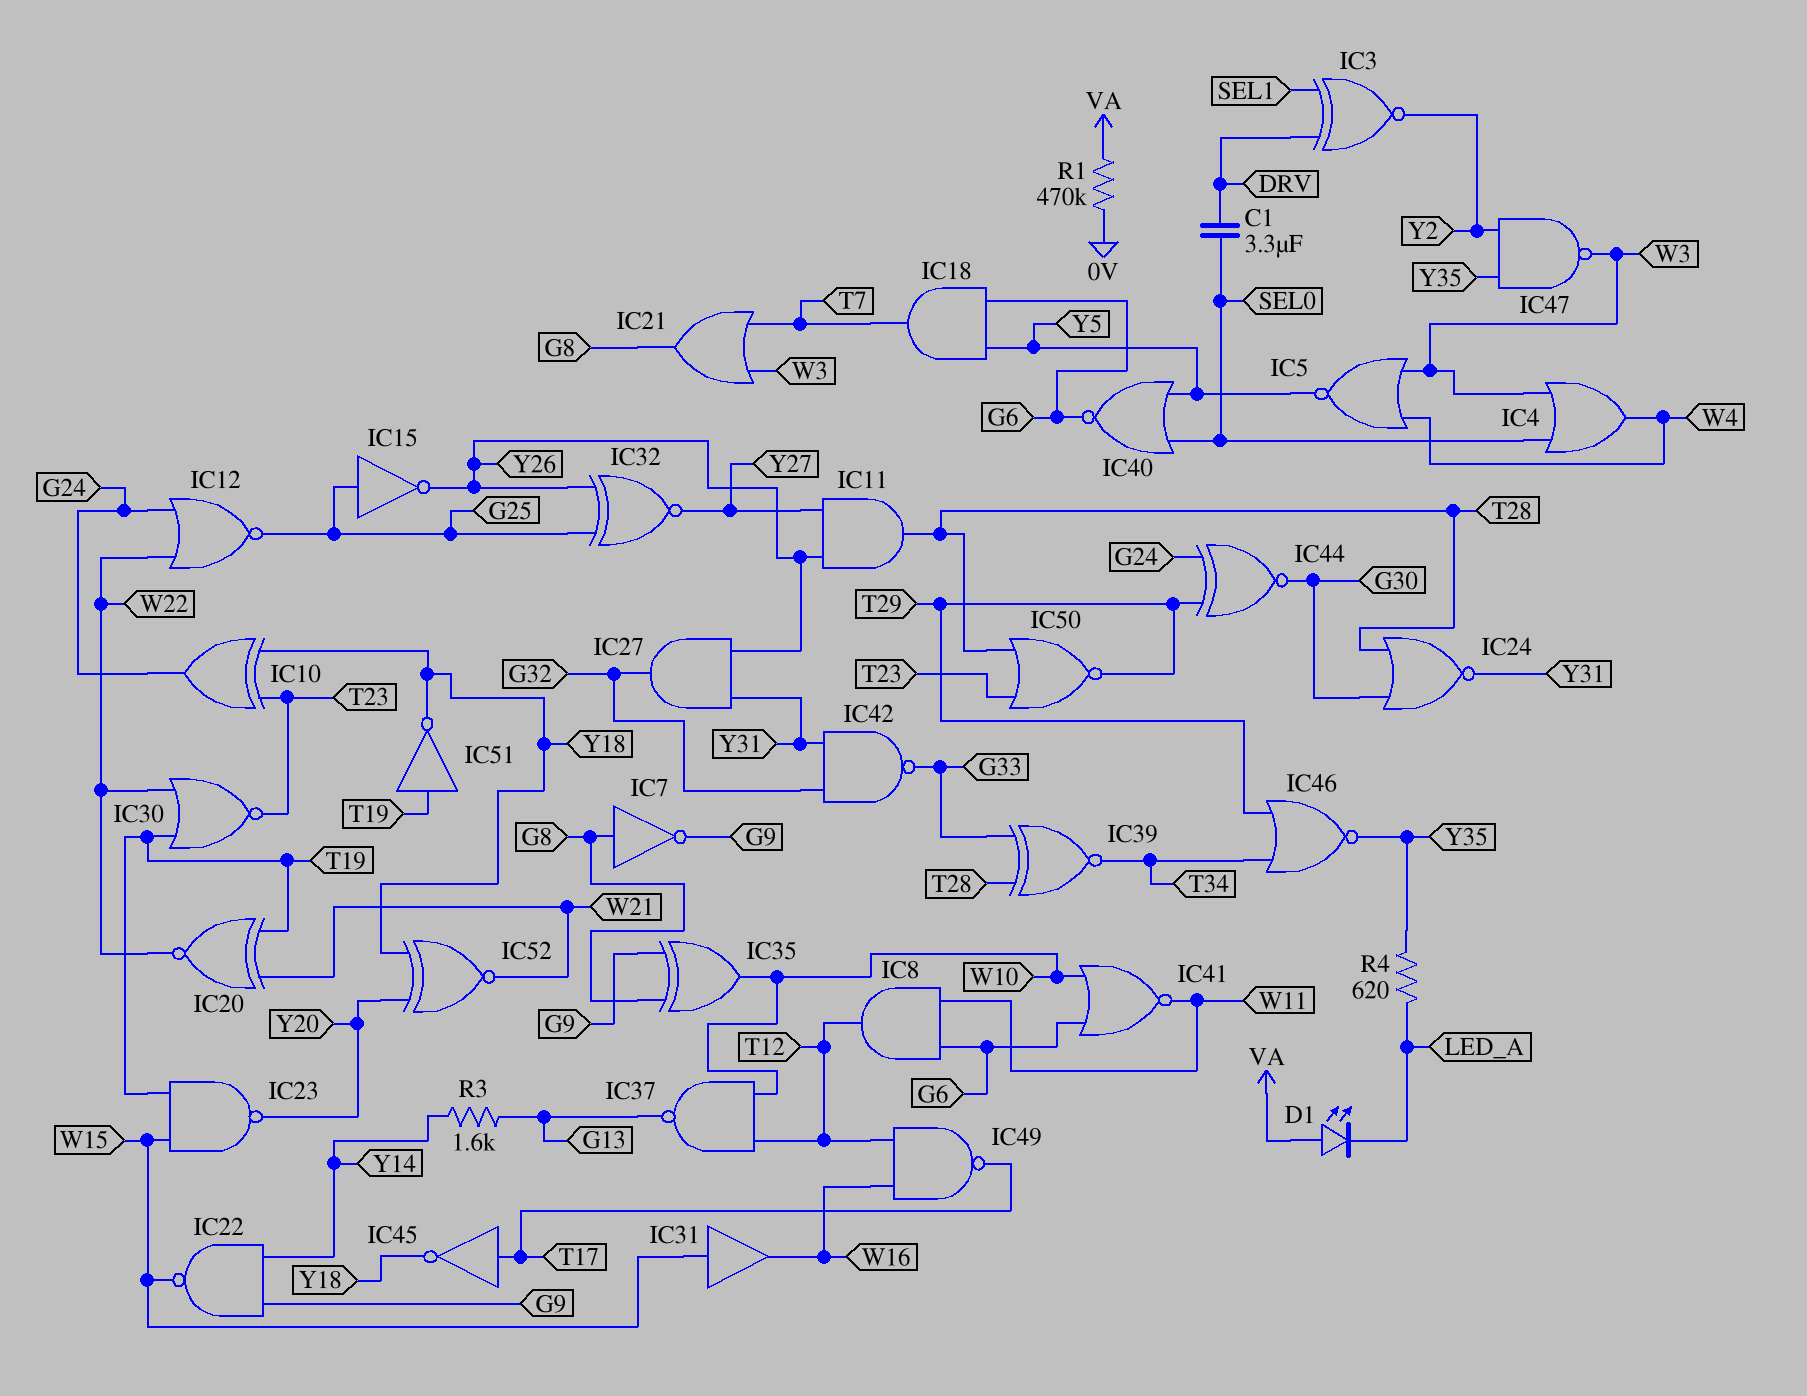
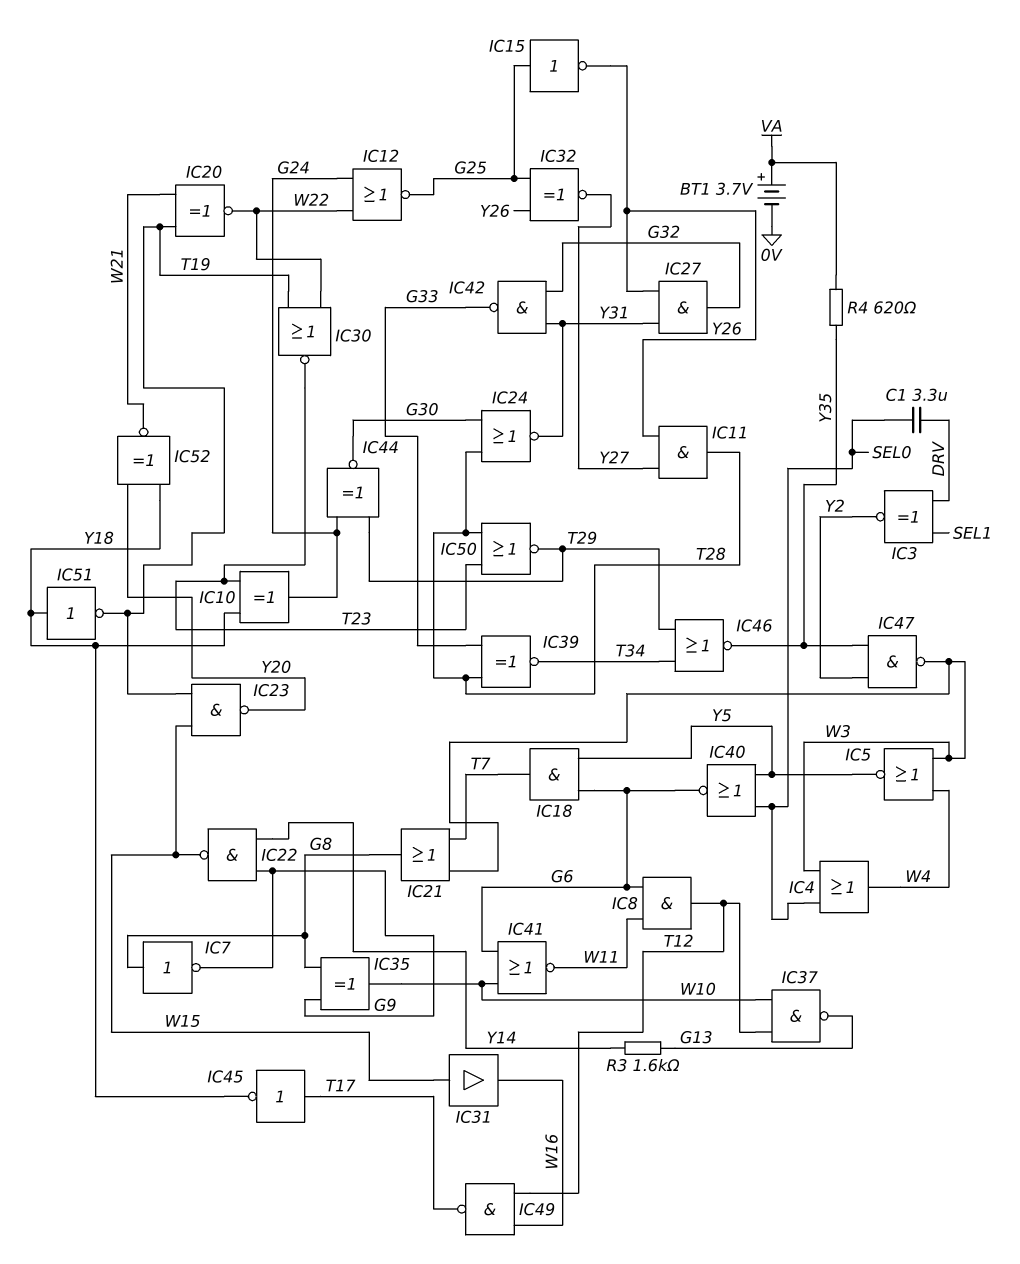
BT1: none -> 3.7V (plus VA, minus 0V)
D1: LED (A VA, K LED_A) -> none
IC51: NOT (in T19, out Y18) -> NOT (in Y18, out T19)
R1: 470k (0V, VA) -> none
R4: 620 (LED_A, Y35) -> 620 (VA, Y35)

